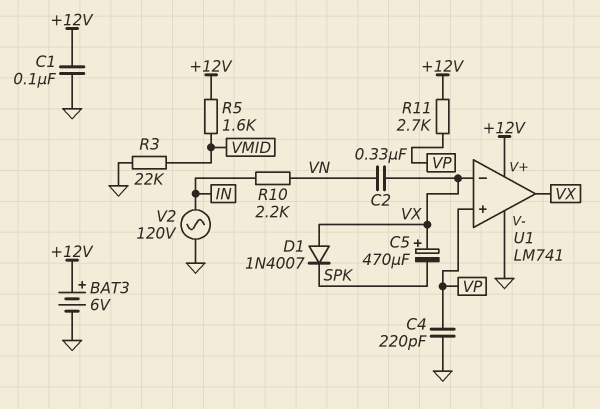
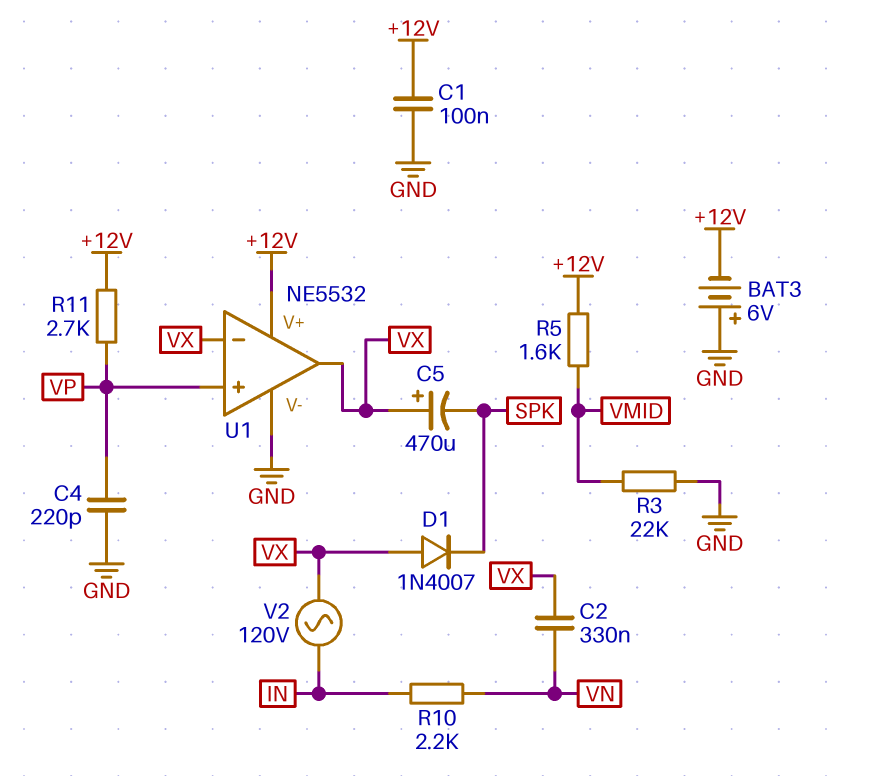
BAT3: 6V (plus +12V, minus GND) -> 6V (plus GND, minus +12V)
U1: LM741 -> NE5532
V2: AC 120V (GND, IN) -> AC 120V (IN, VX)

